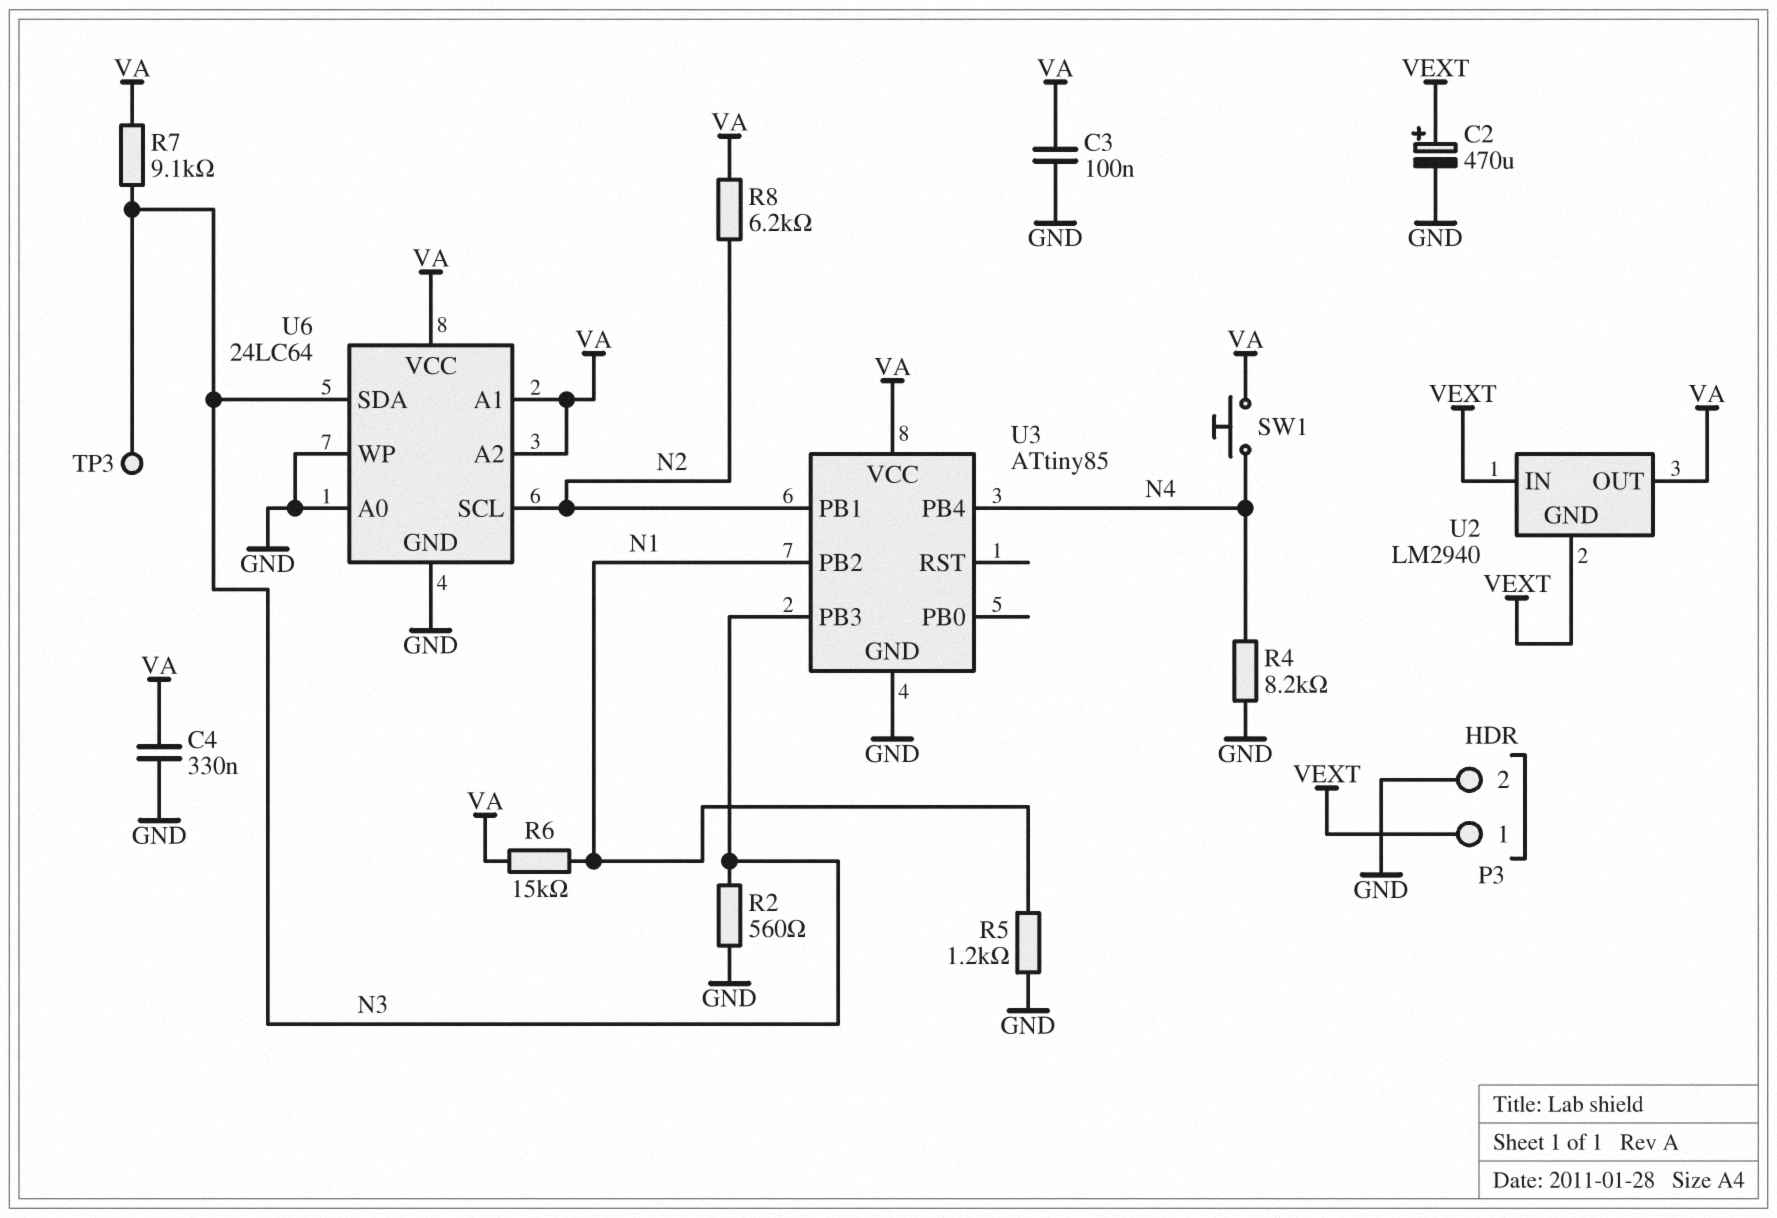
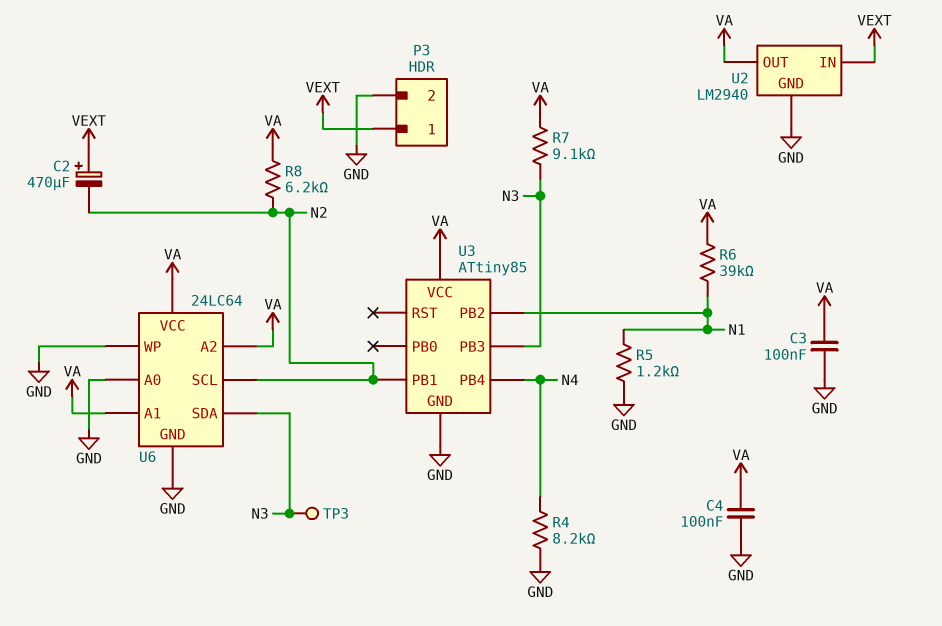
C2: 470uF (plus VEXT, minus GND) -> 470uF (plus VEXT, minus N2)
C4: 330nF (GND, VA) -> 100nF (GND, VA)
R2: 560 (GND, N3) -> none
R6: 15k (N1, VA) -> 39k (N1, VA)
SW1: button (N4, VA) -> none
U2 pin GND: VEXT -> GND

